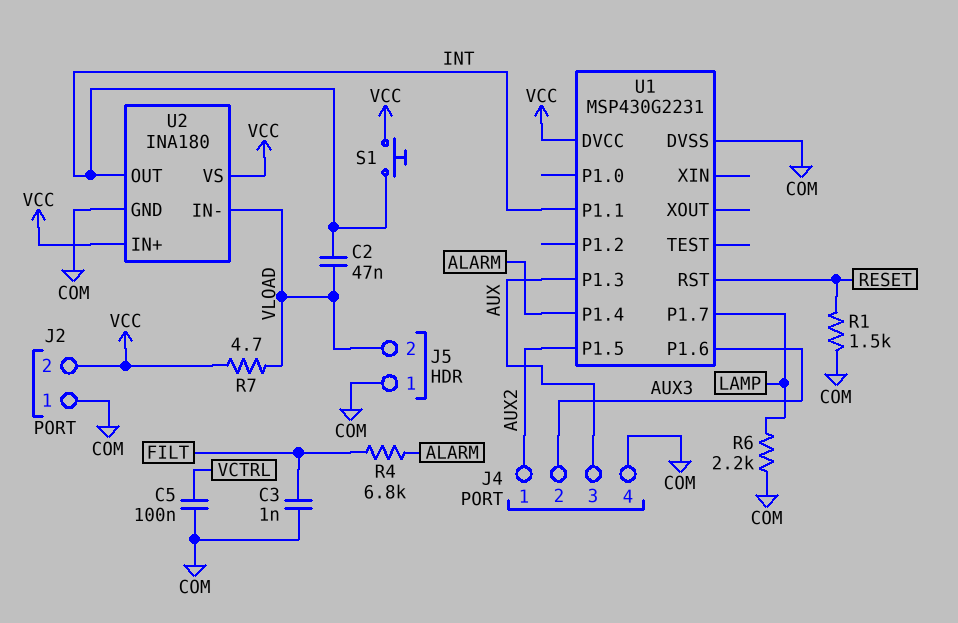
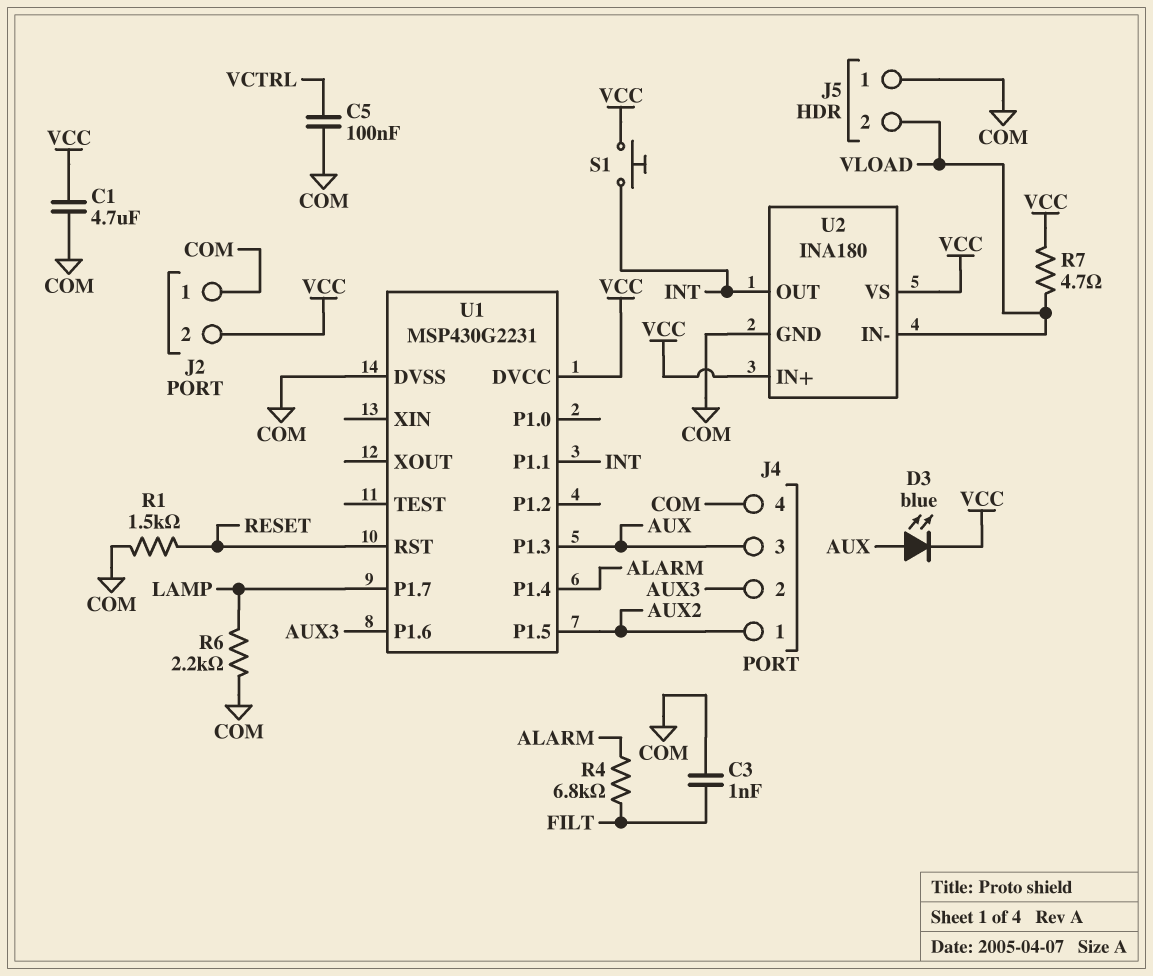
C1: none -> 4.7uF (COM, VCC)
C2: 47nF (INT, VLOAD) -> none
D3: none -> LED blue (A AUX, K VCC)

